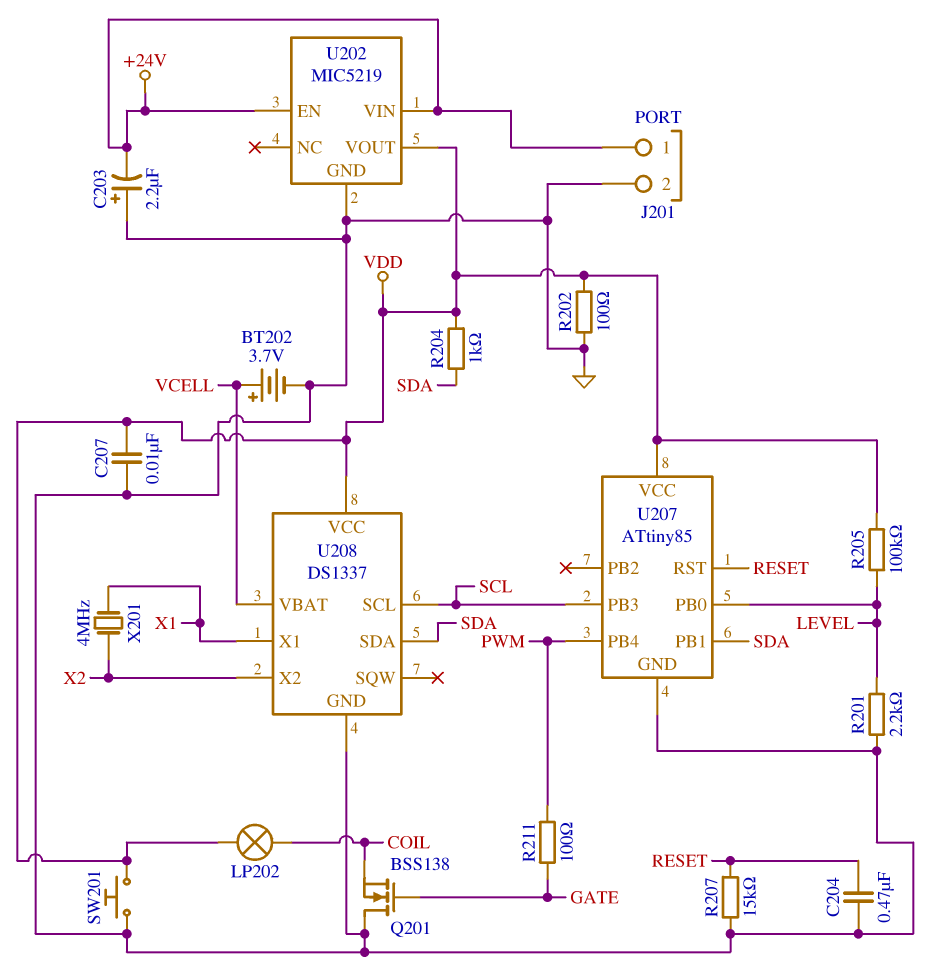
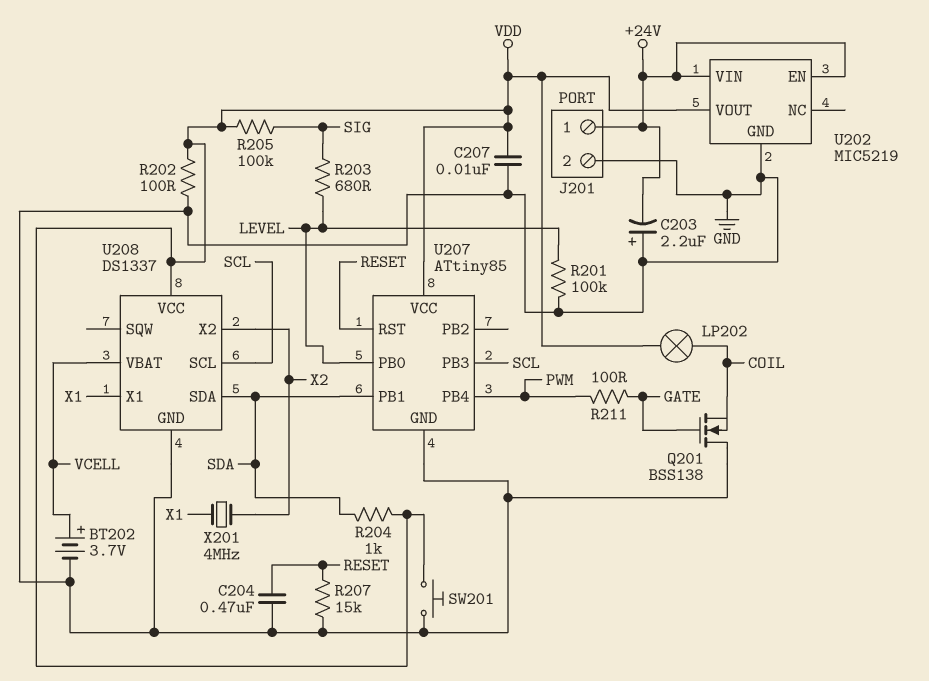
R201: 2.2k (GND, LEVEL) -> 100k (GND, LEVEL)
R203: none -> 680 (LEVEL, SIG)
R205: 100k (LEVEL, VDD) -> 100k (SIG, VDD)

